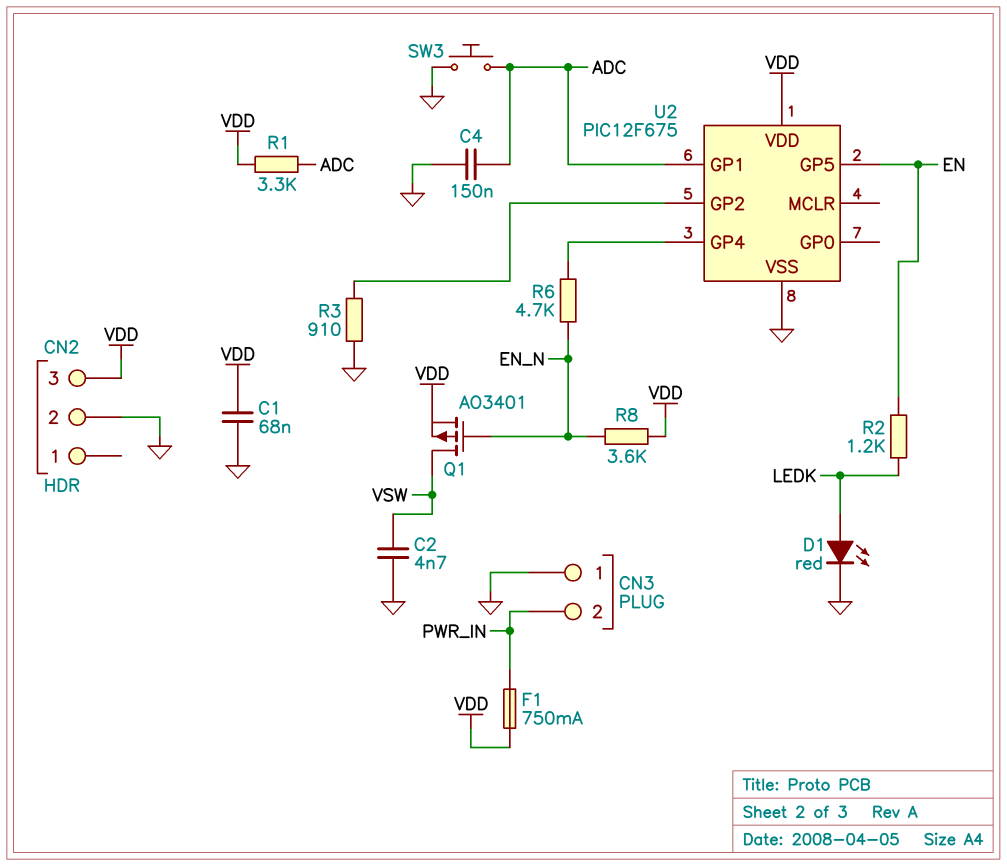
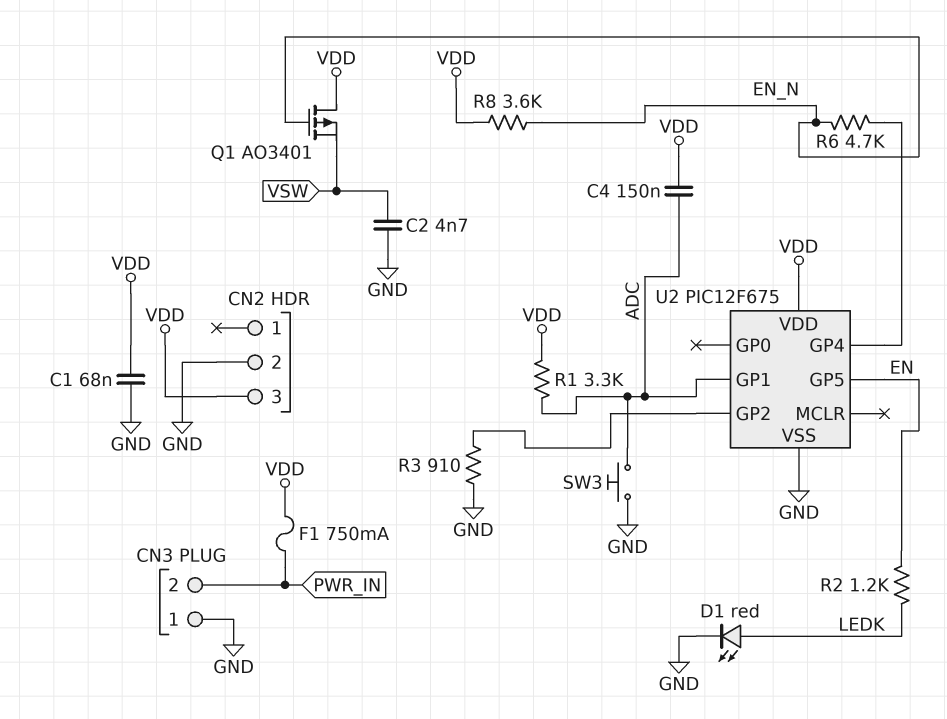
C4: 150nF (ADC, GND) -> 150nF (ADC, VDD)
Q1: PMOS AO3401 (G EN_N, D VSW, S VDD) -> PMOS AO3401 (G EN_N, D VDD, S VSW)

